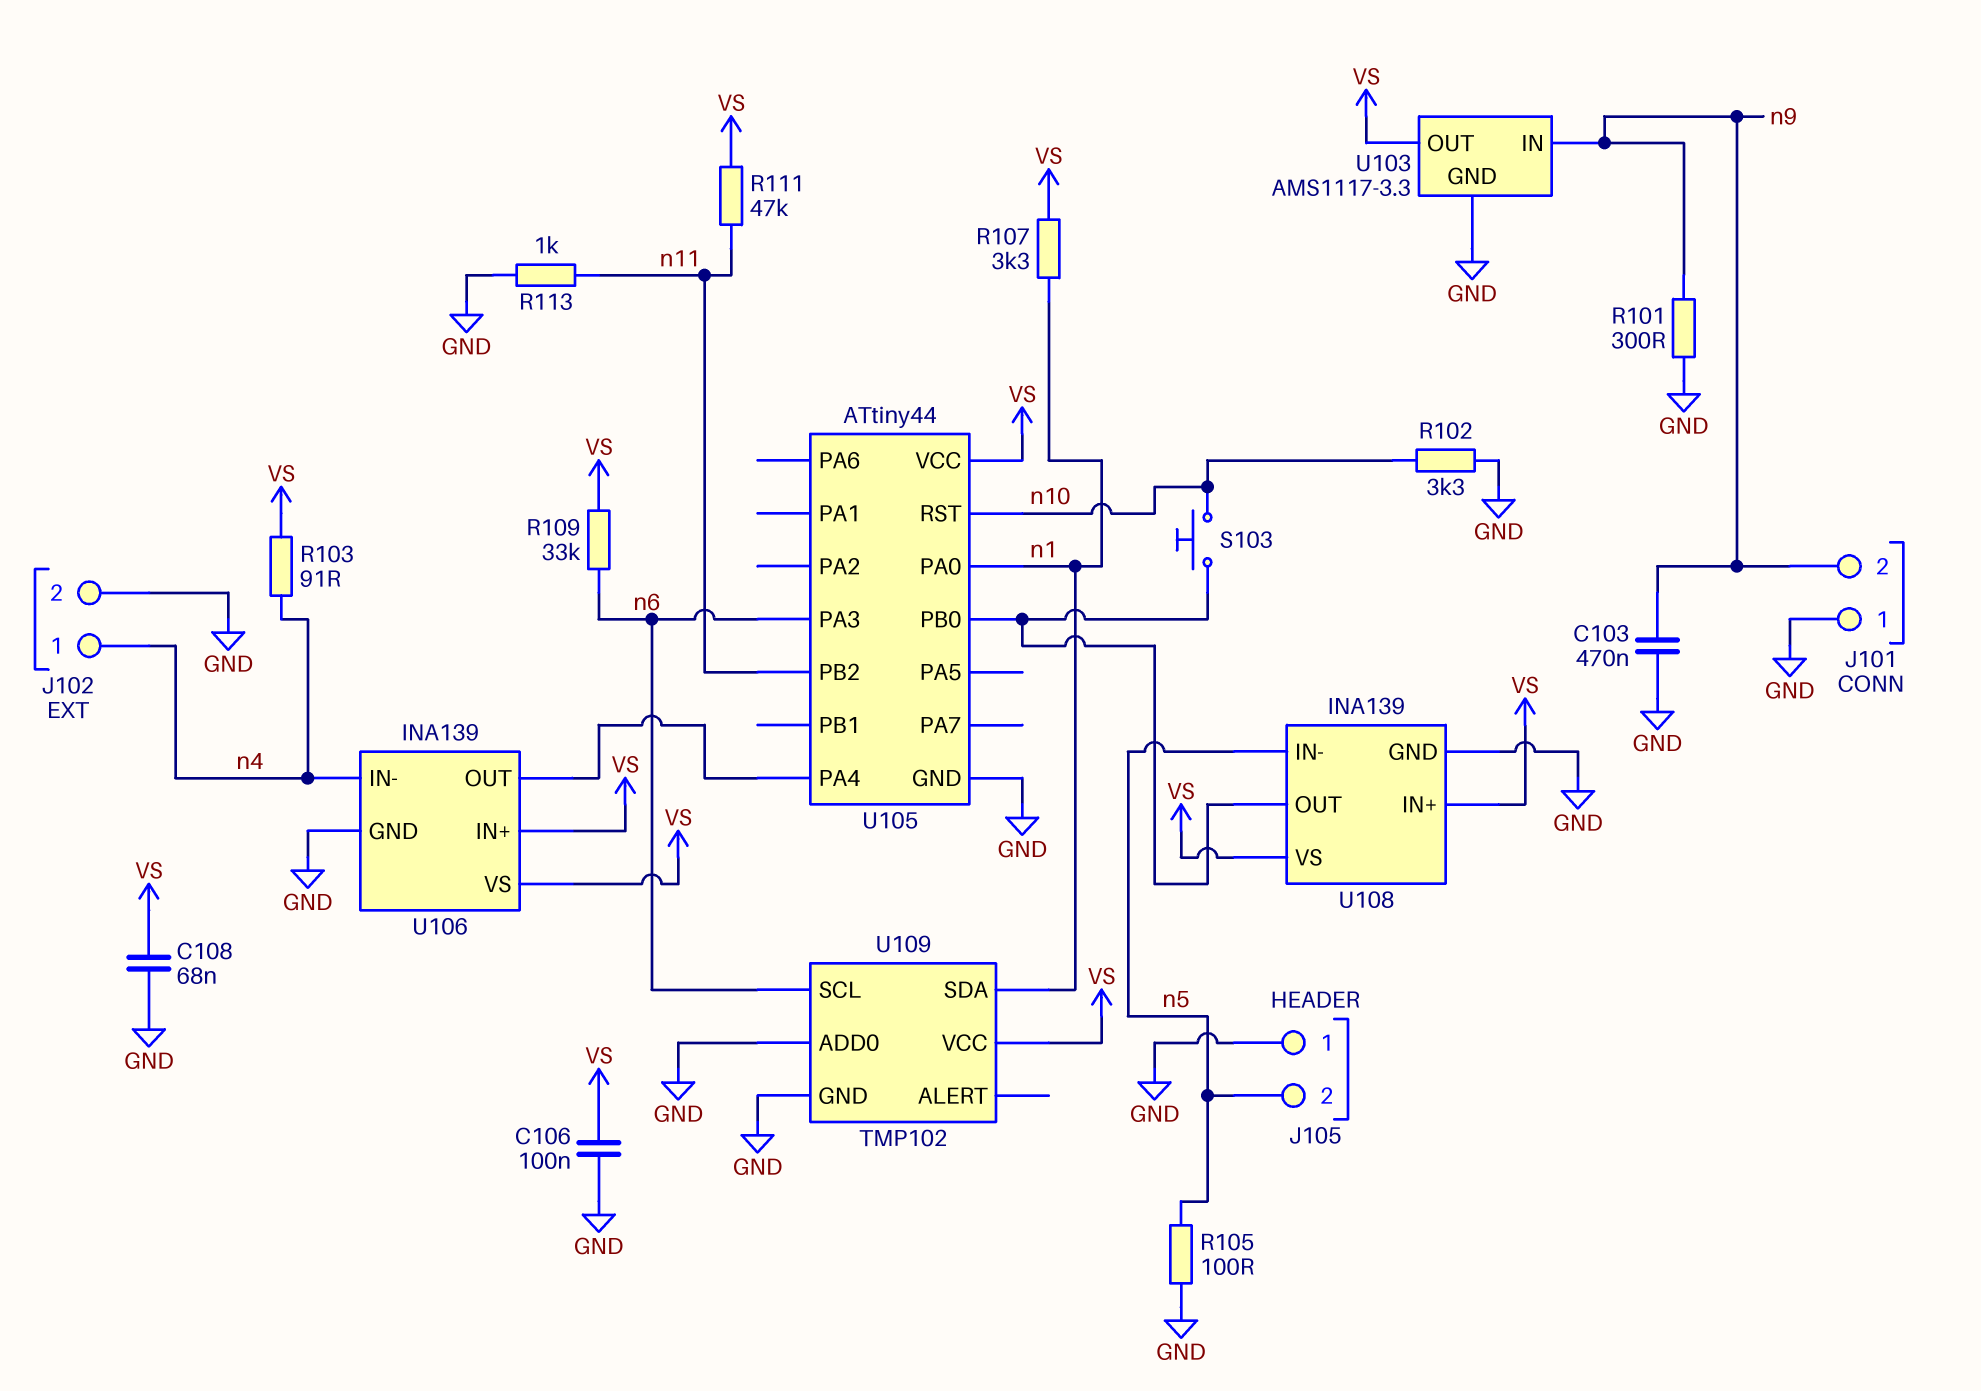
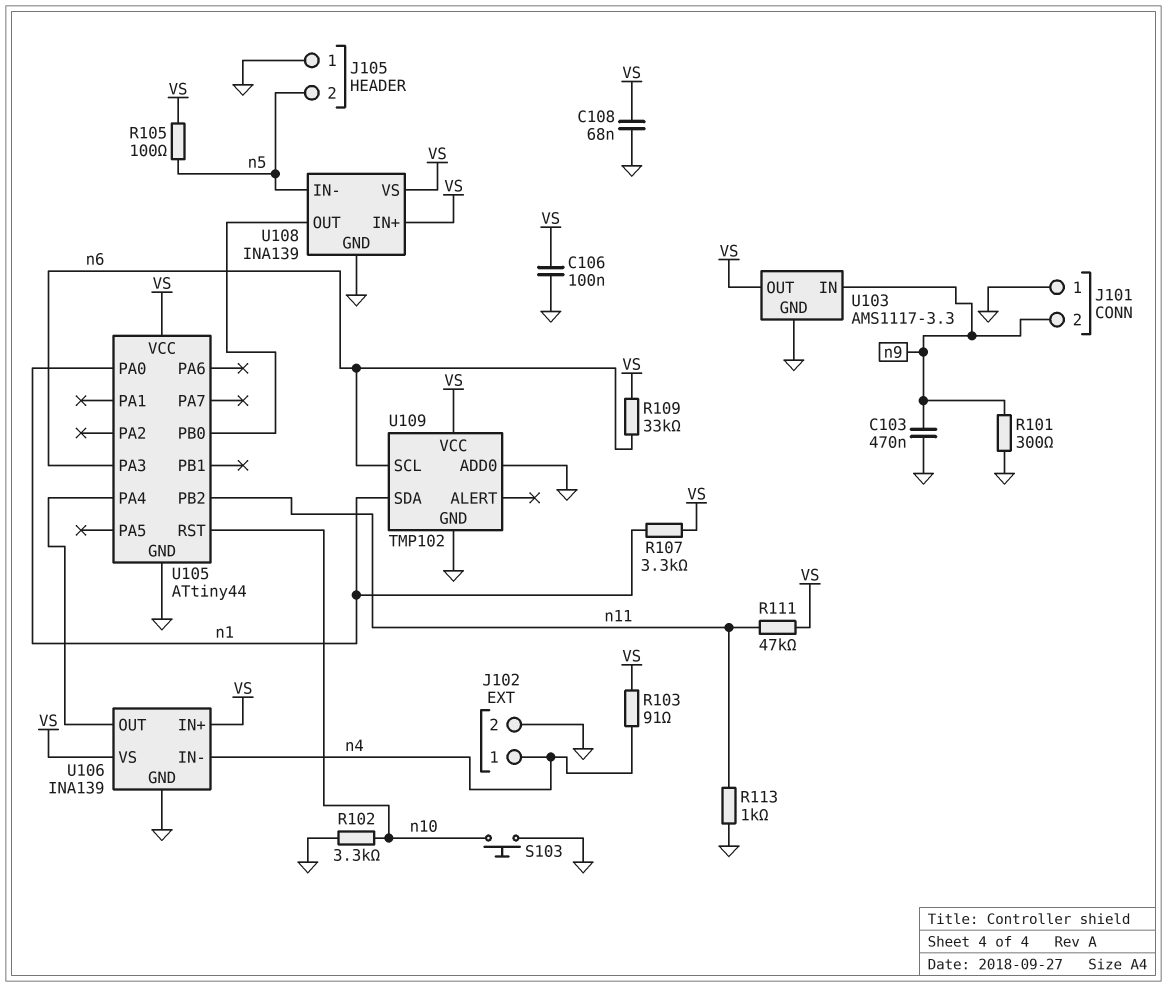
R105: 100 (GND, n5) -> 100 (VS, n5)
S103: button (U105/PB0, n10) -> button (GND, n10)

